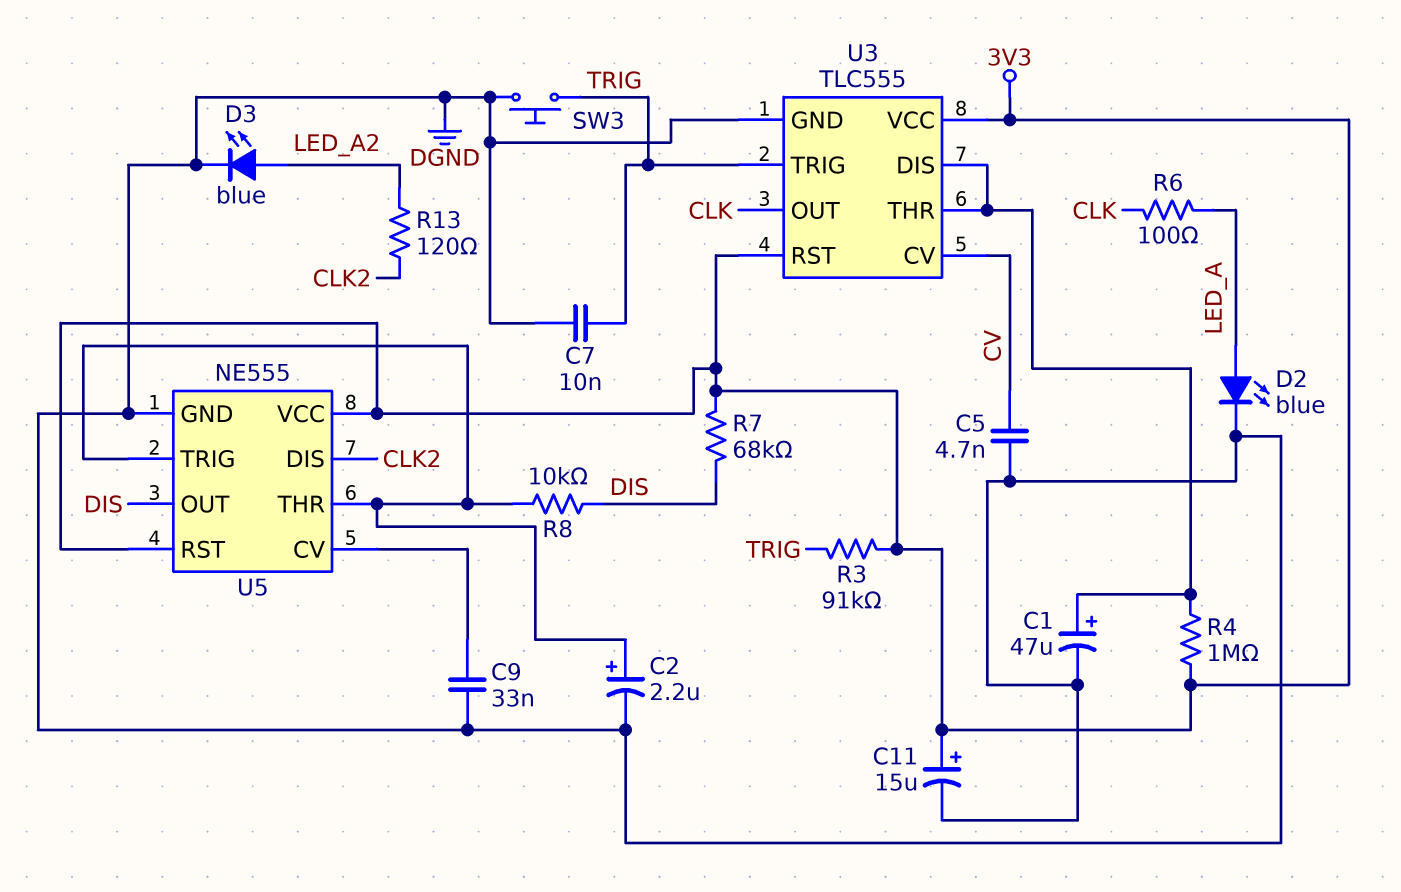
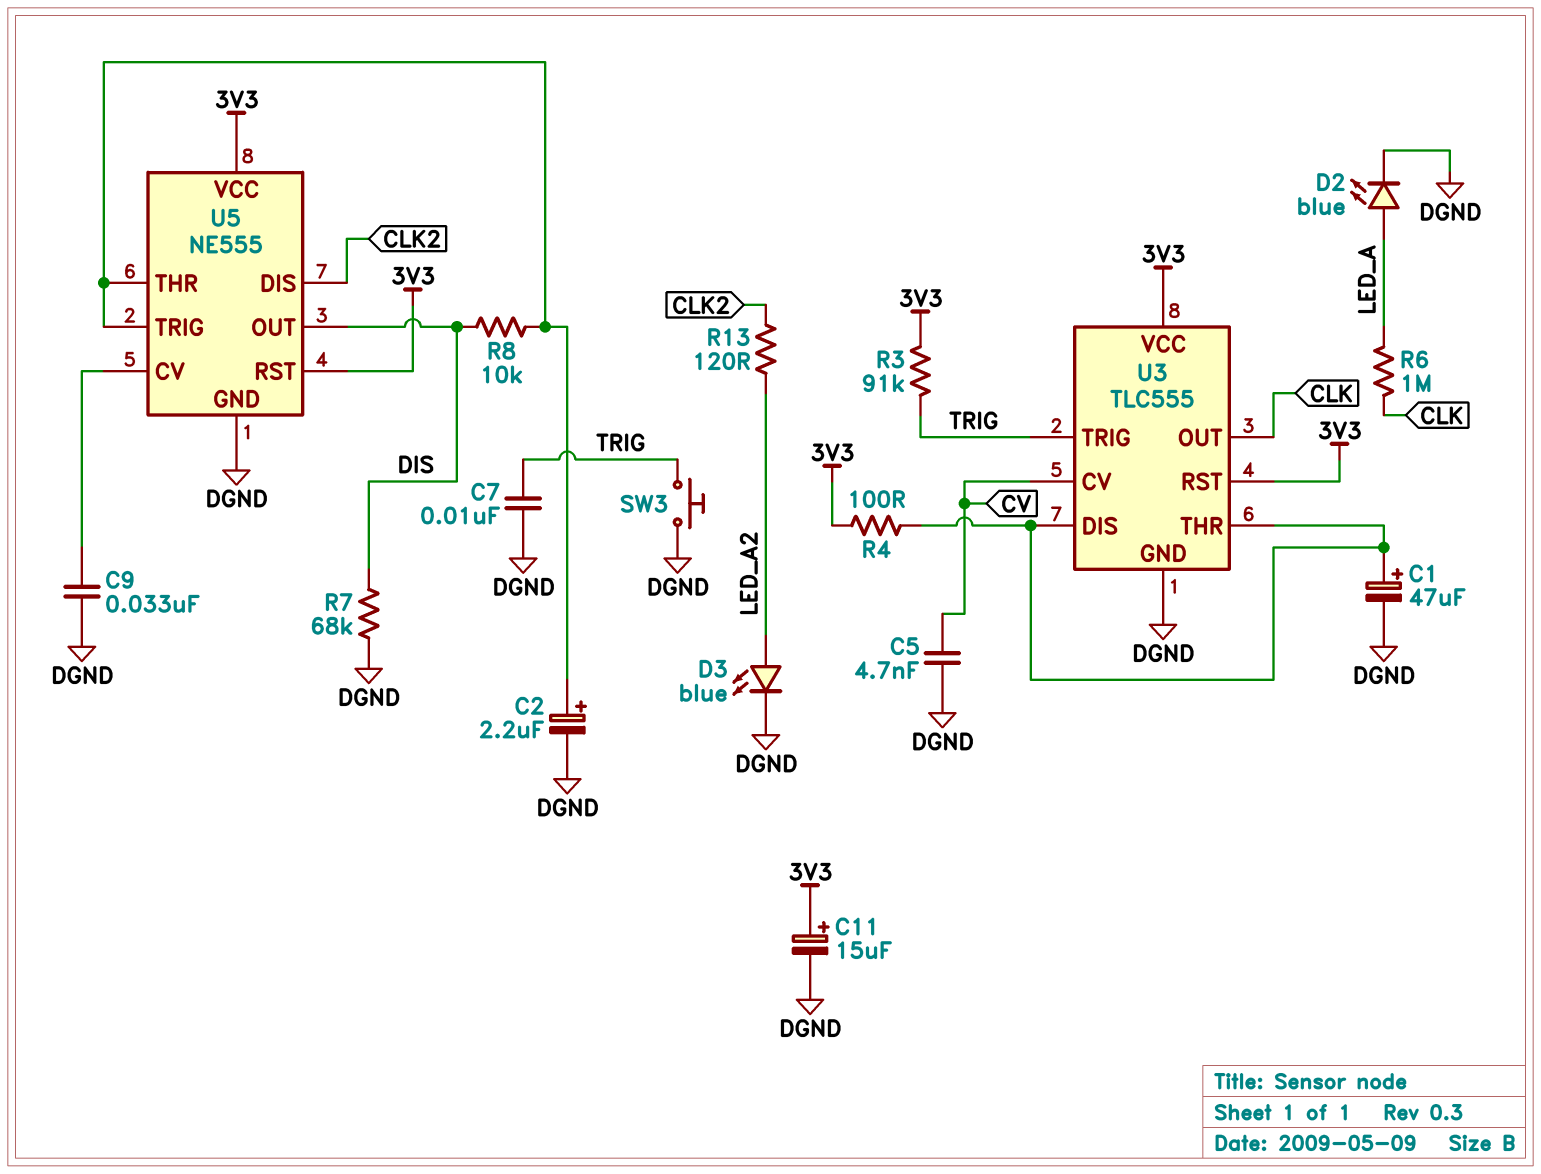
R4: 1M (3V3, U3/DIS) -> 100 (3V3, U3/DIS)
R6: 100 (CLK, LED_A) -> 1M (CLK, LED_A)
R7: 68k (3V3, DIS) -> 68k (DGND, DIS)

